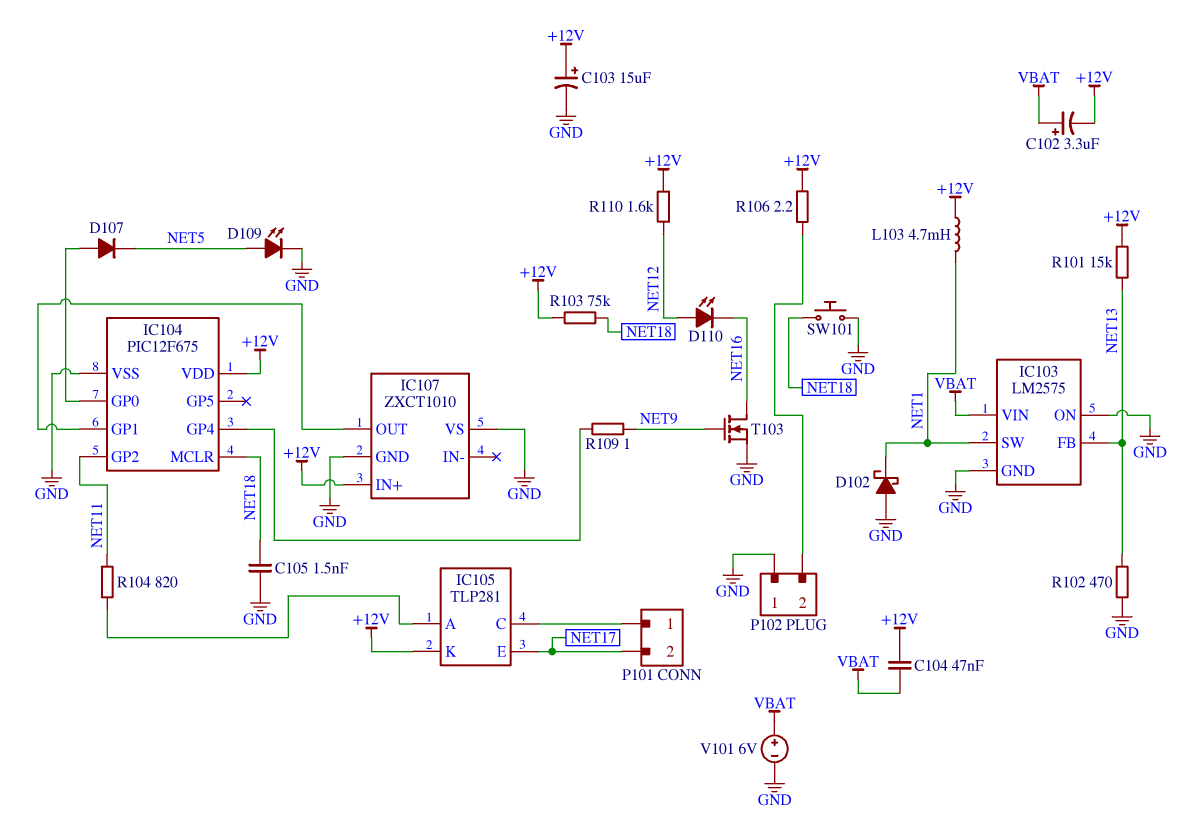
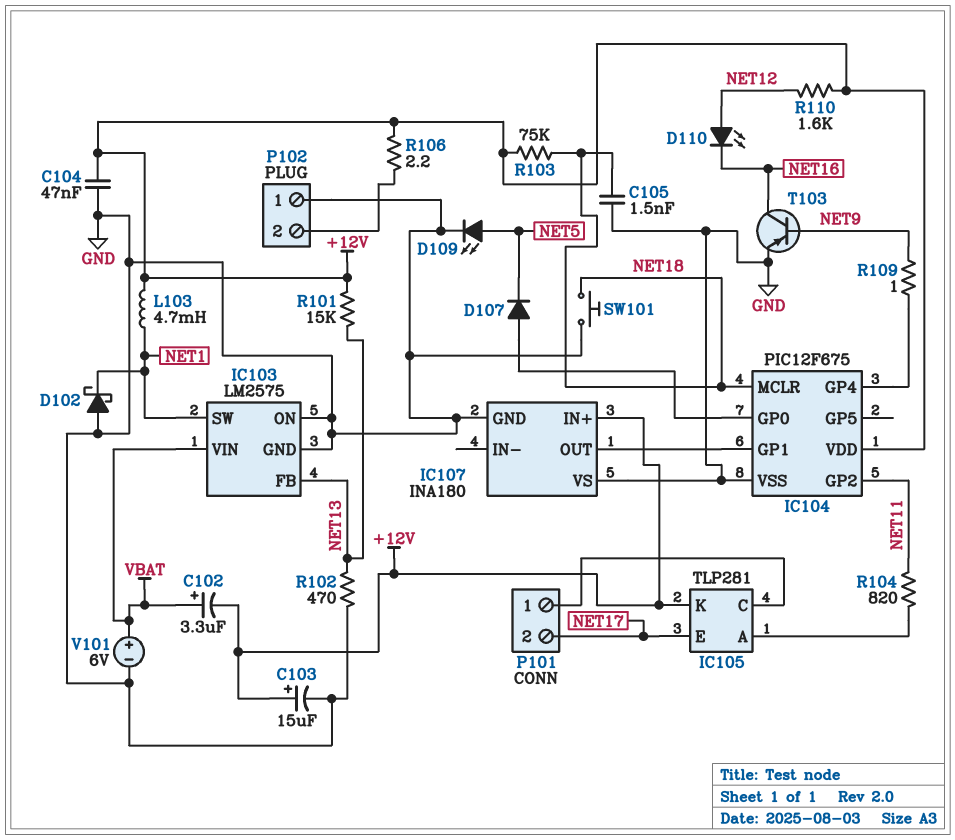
C104: 47nF (+12V, VBAT) -> 47nF (+12V, GND)
IC107: ZXCT1010 -> INA180
T103: NMOS (G NET9, D NET16, S GND) -> PNP (B NET9, C NET16, E GND)

